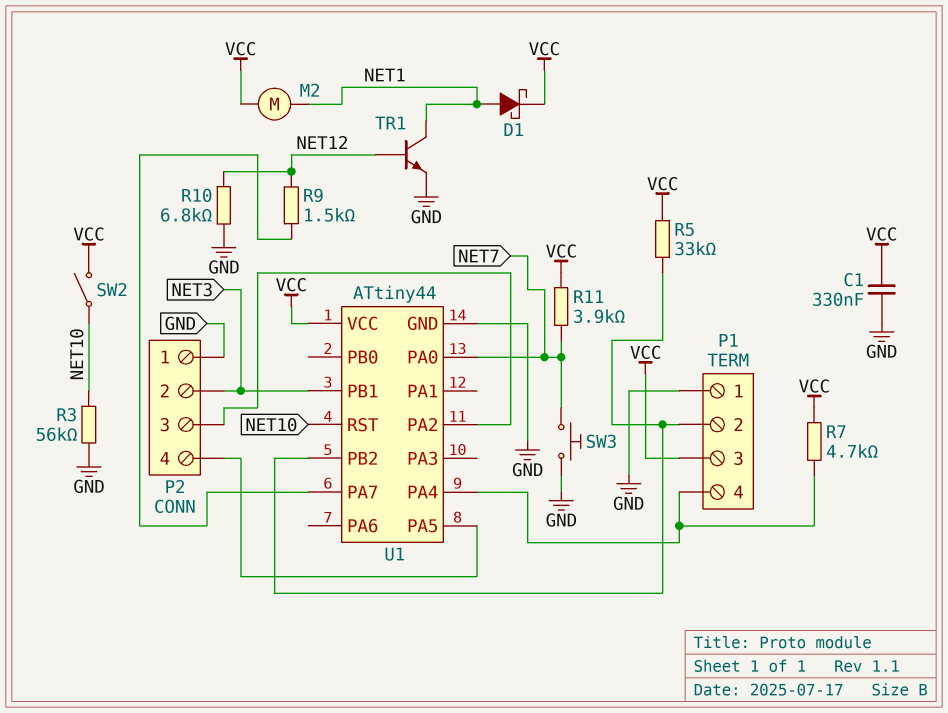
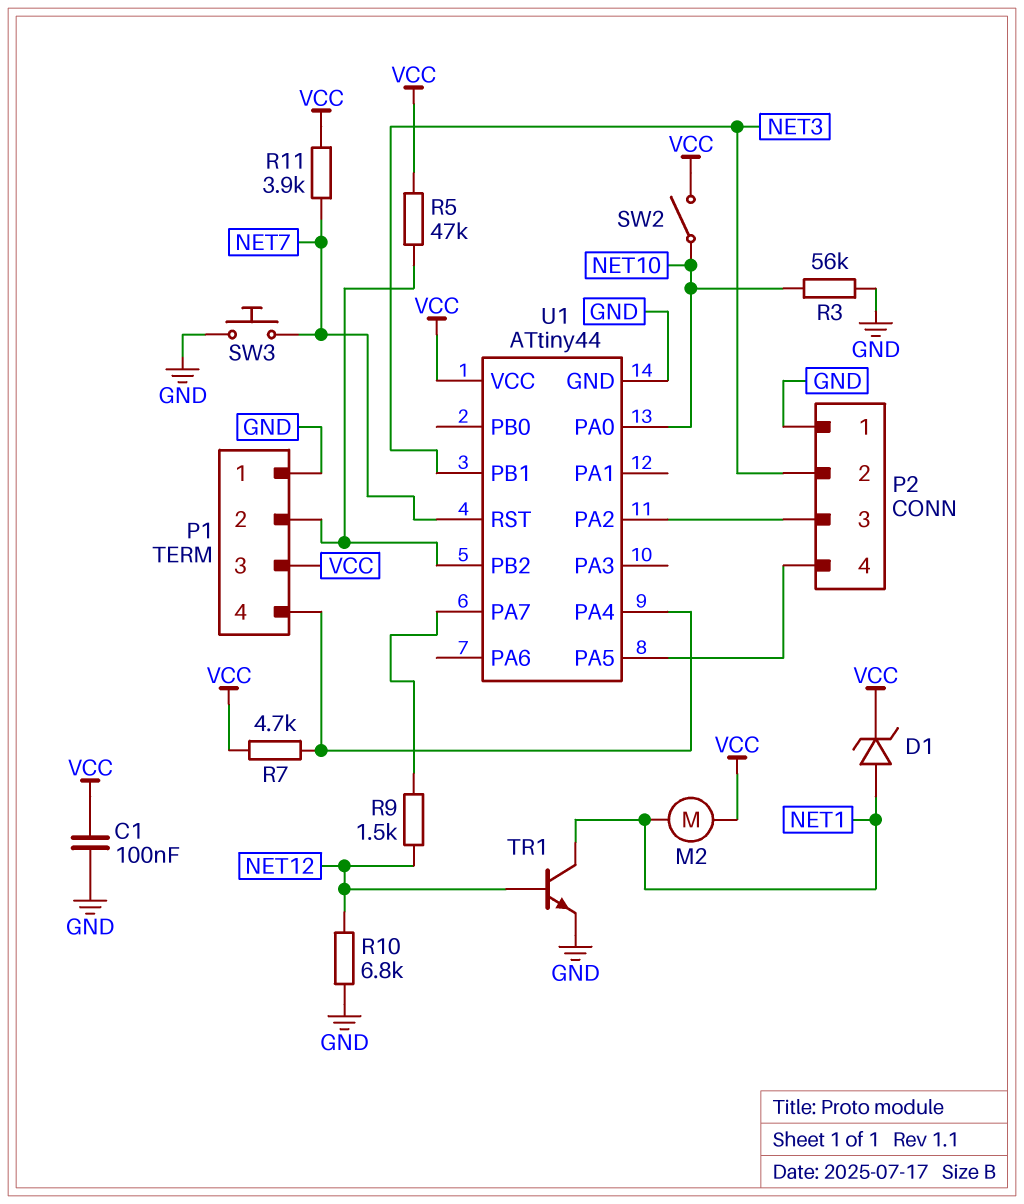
C1: 330nF (GND, VCC) -> 100nF (GND, VCC)
D1: schottky (A NET1, K VCC) -> zener (A NET1, K VCC)
R5: 33k (P1/2, VCC) -> 47k (P1/2, VCC)
U1 pin PA0: NET7 -> NET10
U1 pin RST: NET10 -> NET7

